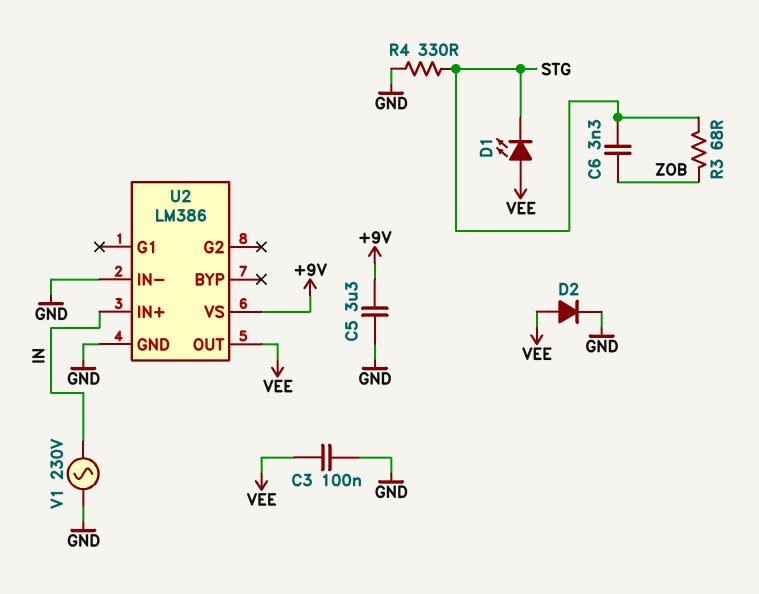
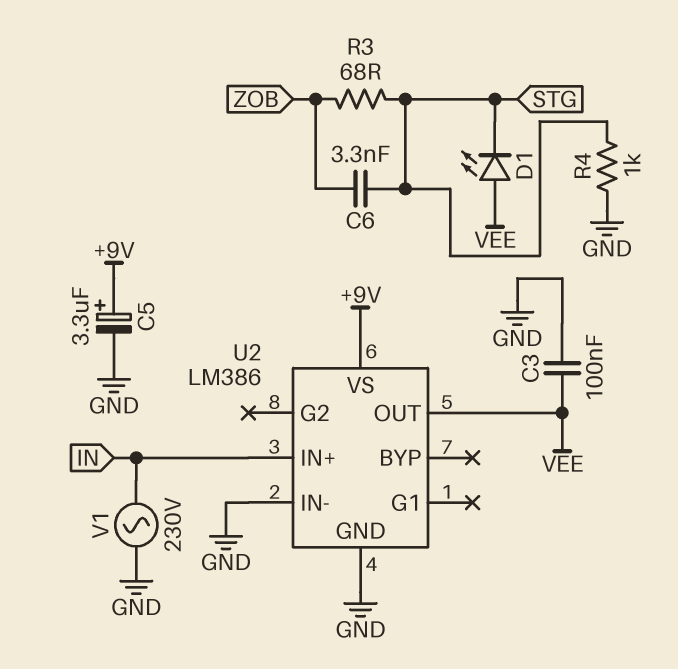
C5: 3.3uF (+9V, GND) -> 3.3uF (plus +9V, minus GND)
D2: diode (A VEE, K GND) -> none
R4: 330 (GND, STG) -> 1k (GND, STG)

